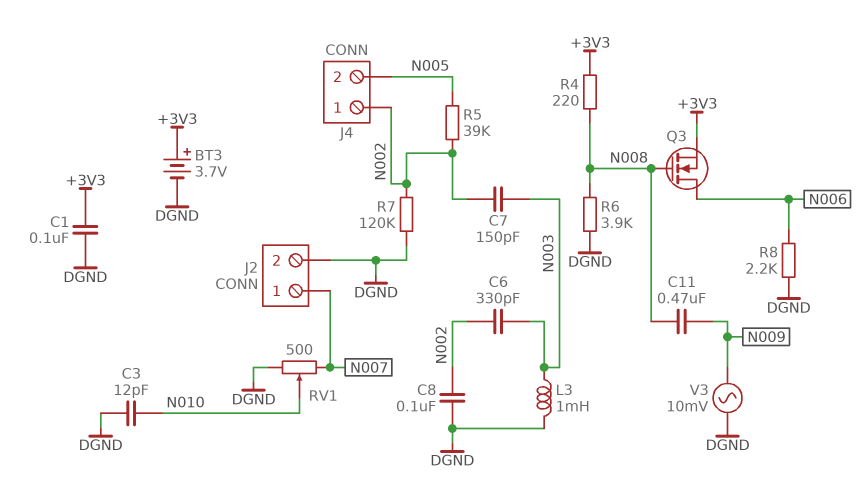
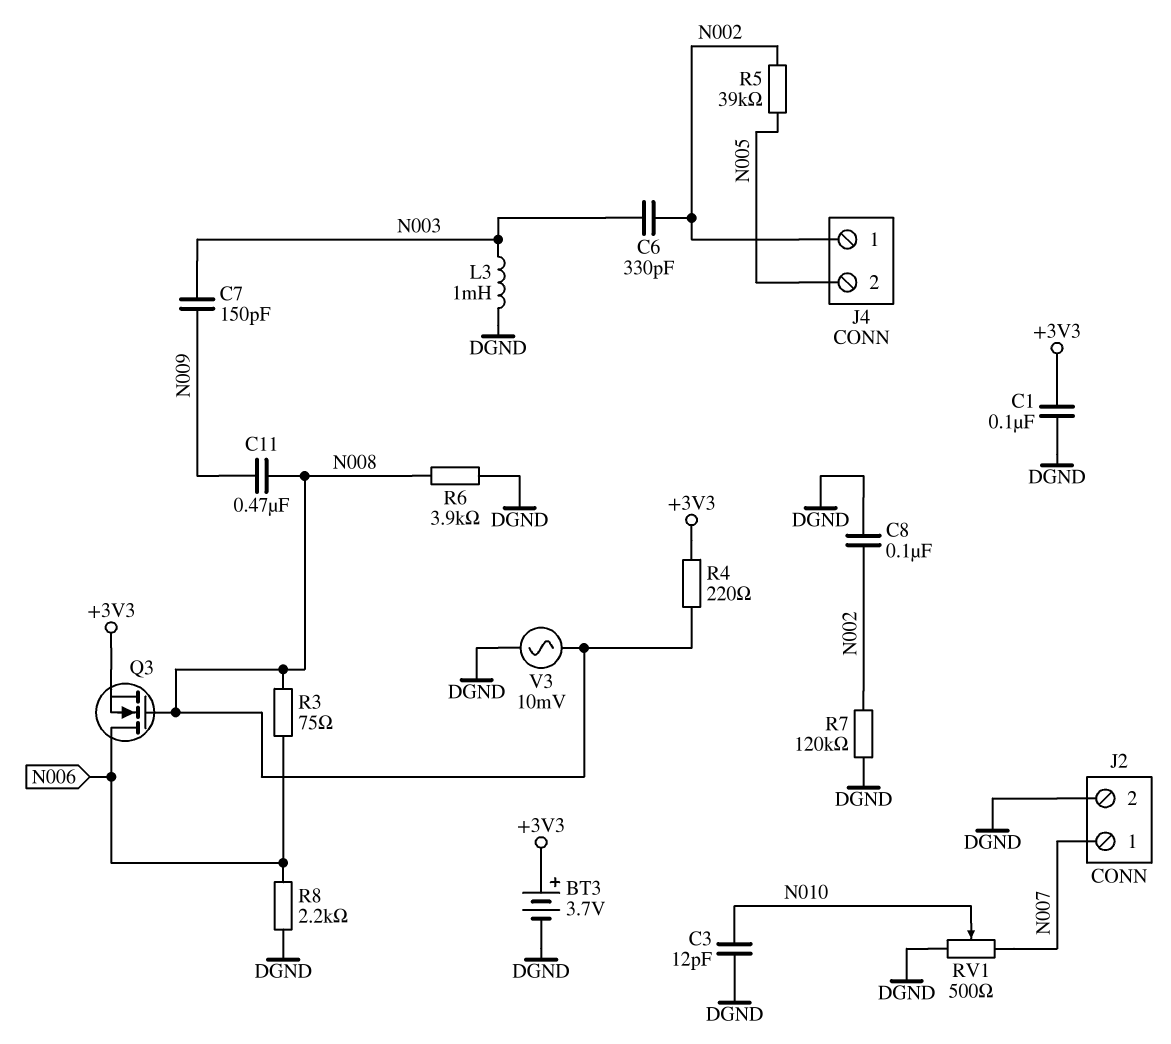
C7: 150pF (N002, N003) -> 150pF (N003, N009)
R3: none -> 75 (N006, N008)
V3: AC 10mV (DGND, N009) -> AC 10mV (DGND, N008)

